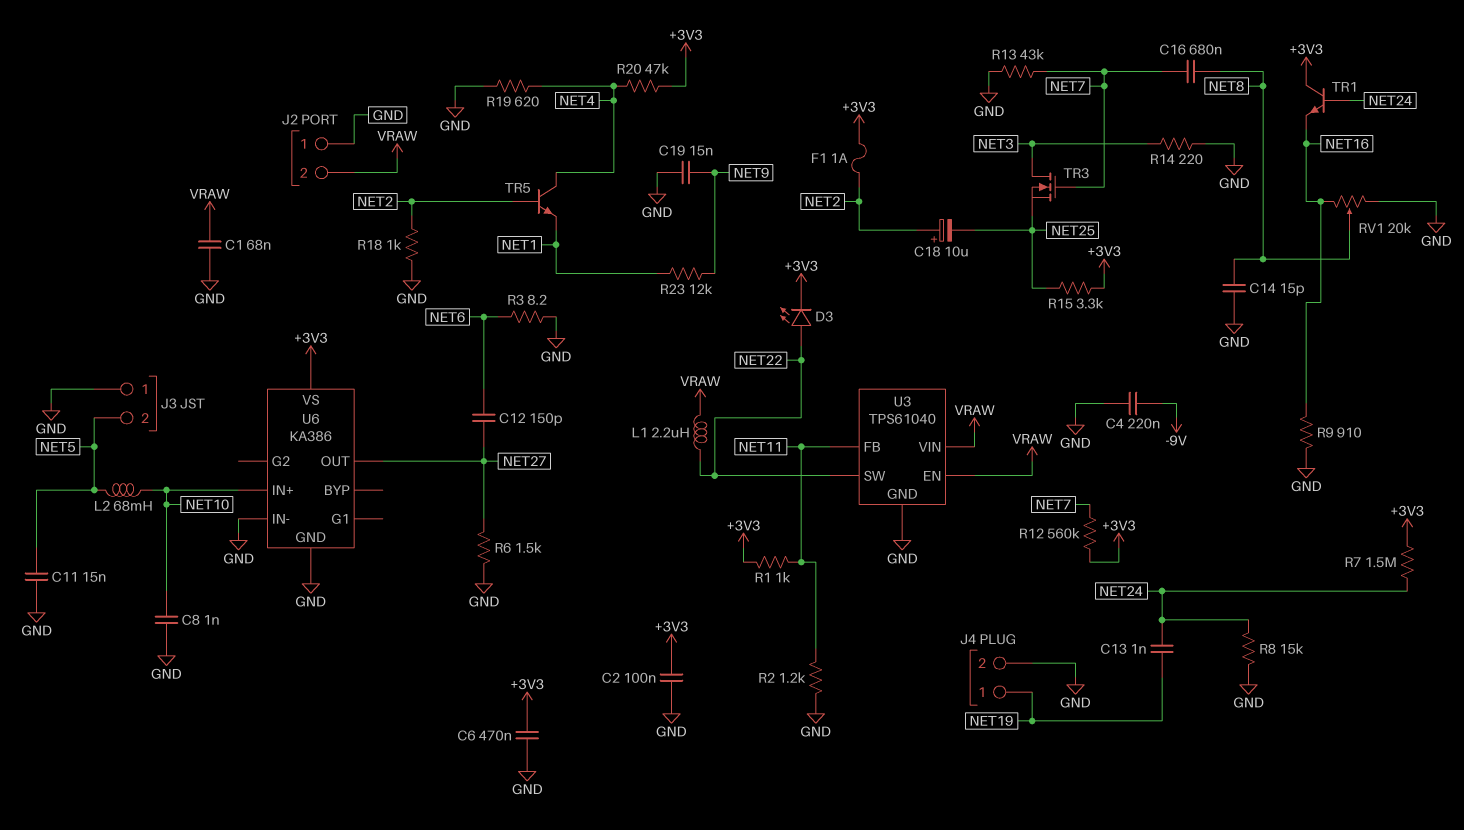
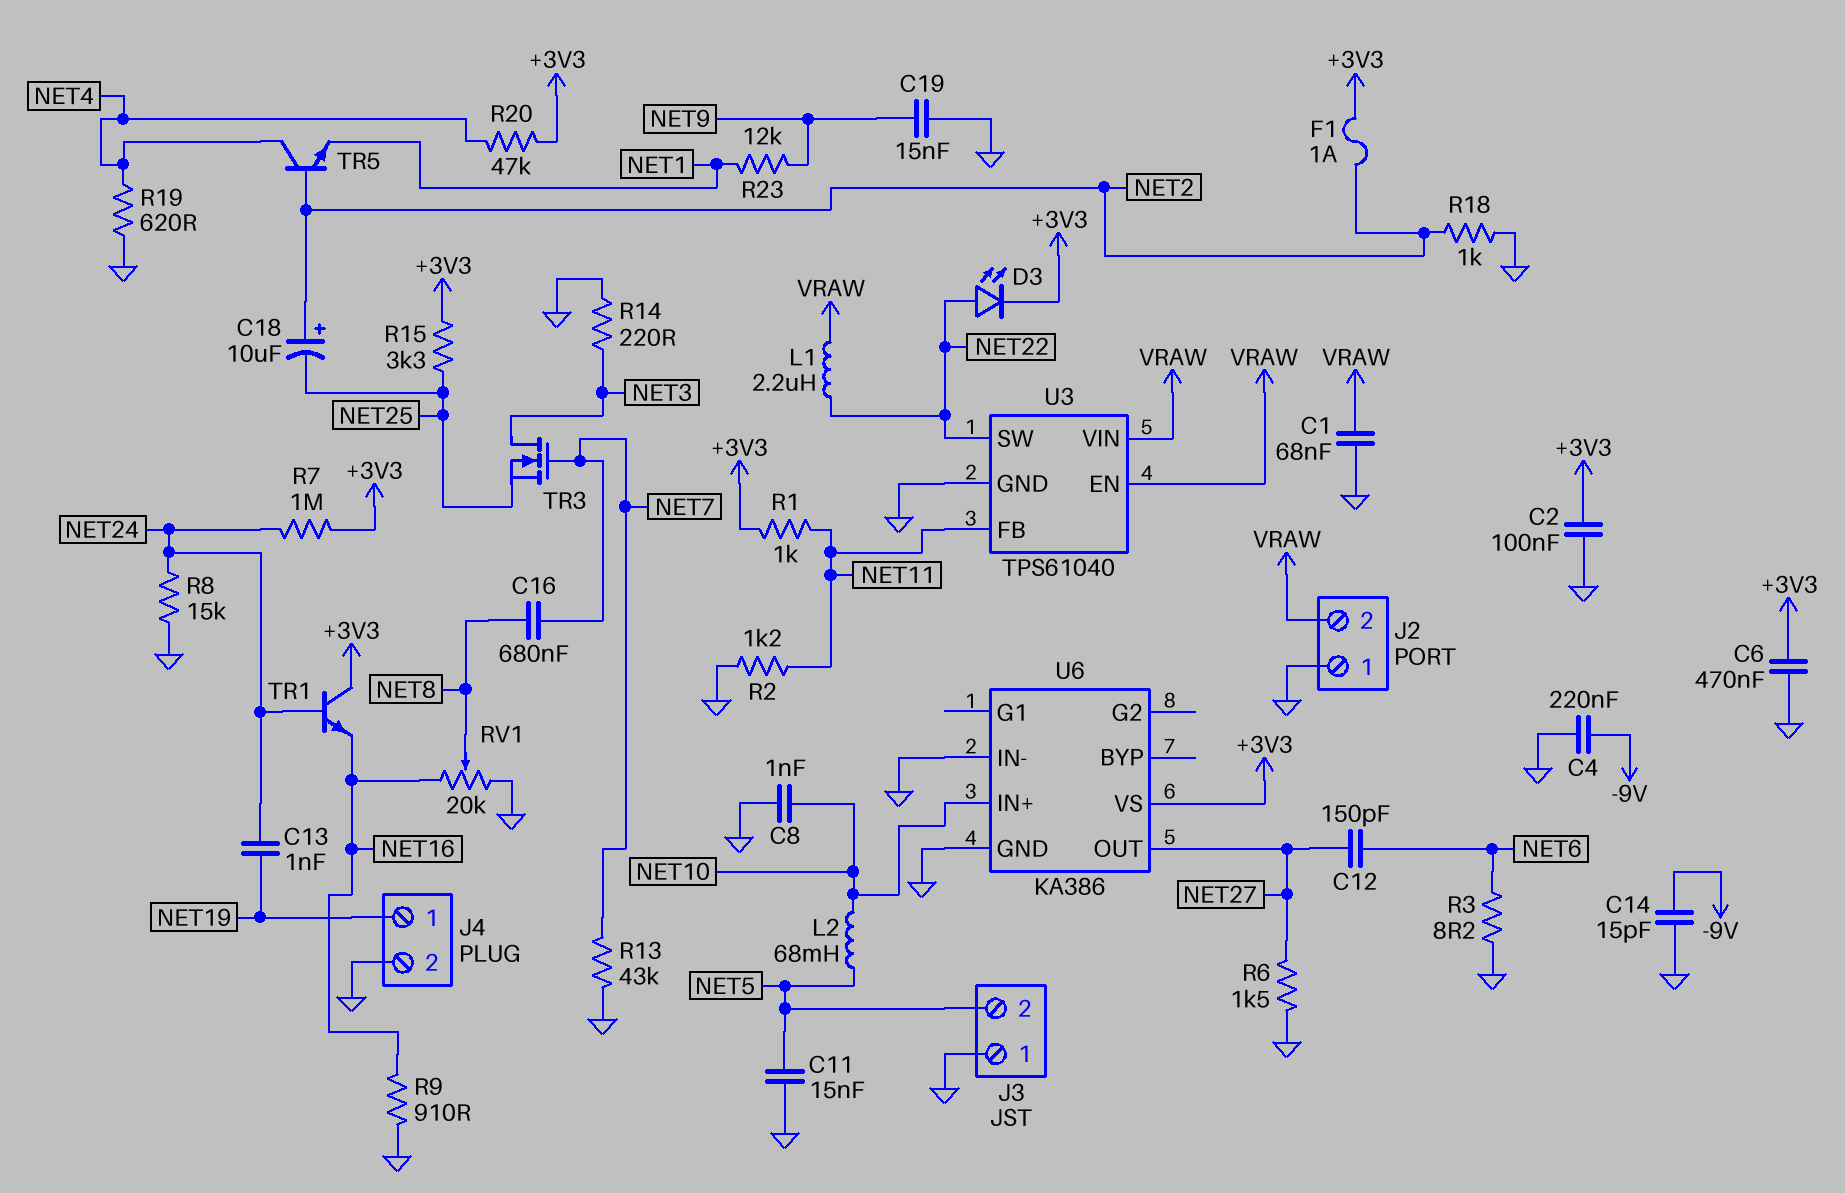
C14: 15pF (GND, NET8) -> 15pF (-9V, GND)
R7: 1.5M (+3V3, NET24) -> 1M (+3V3, NET24)
R12: 560k (+3V3, NET7) -> none

